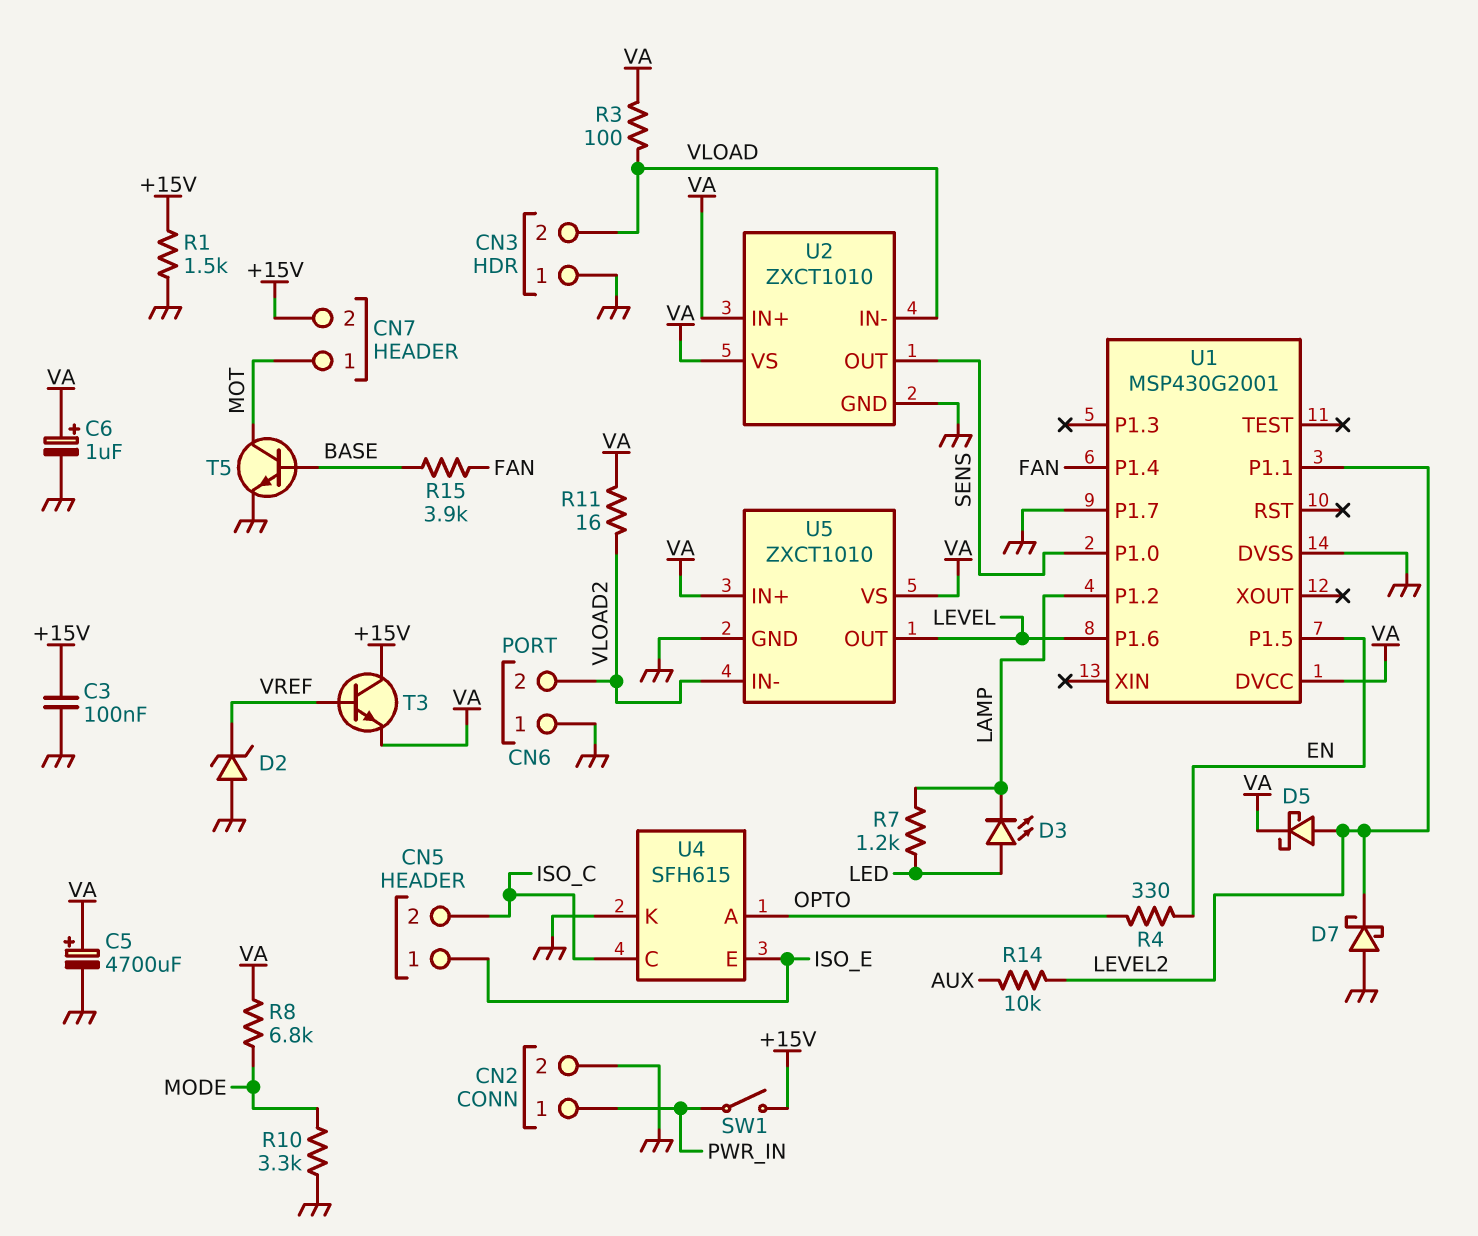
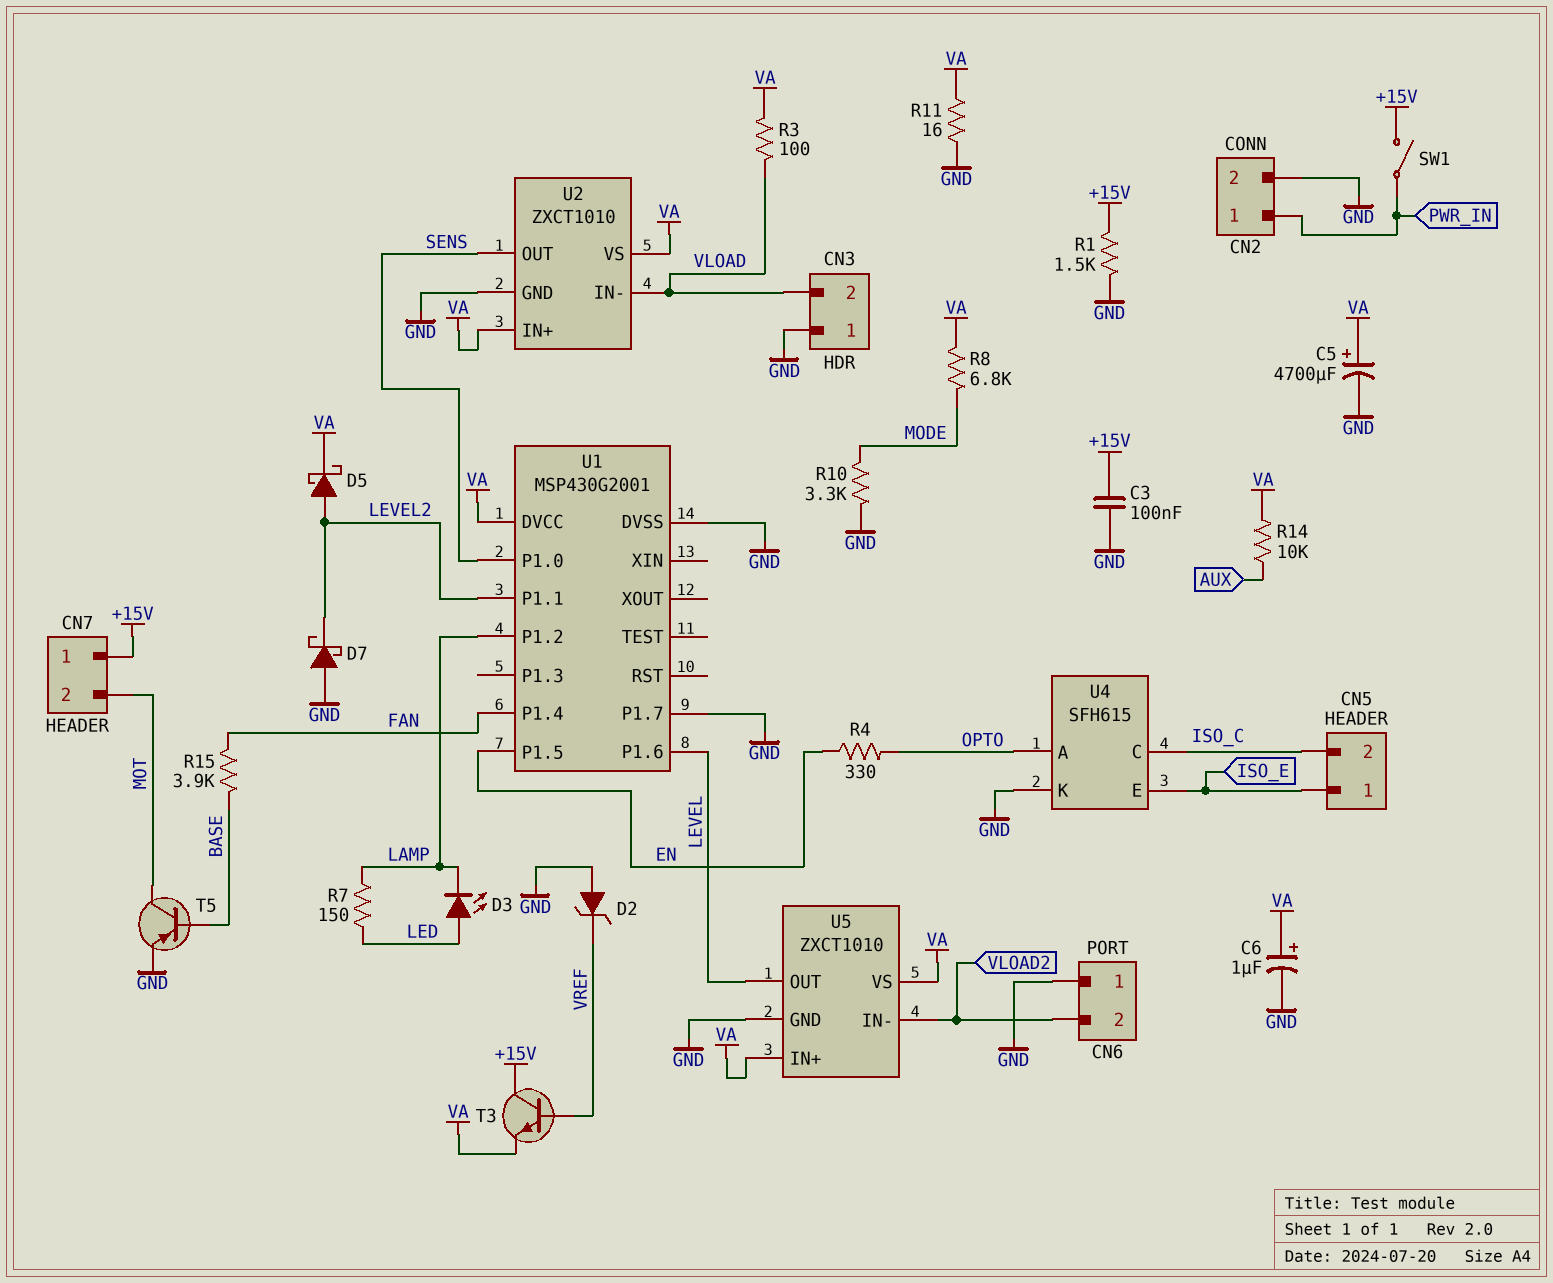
CN7 pin 1: MOT -> +15V
CN7 pin 2: +15V -> MOT
R7: 1.2k (LAMP, LED) -> 150 (LAMP, LED)
R11: 16 (VA, VLOAD2) -> 16 (GND, VA)
R14: 10k (AUX, LEVEL2) -> 10k (AUX, VA)
T5: NPN (B BASE, C MOT, E GND) -> PNP (B BASE, C MOT, E GND)

